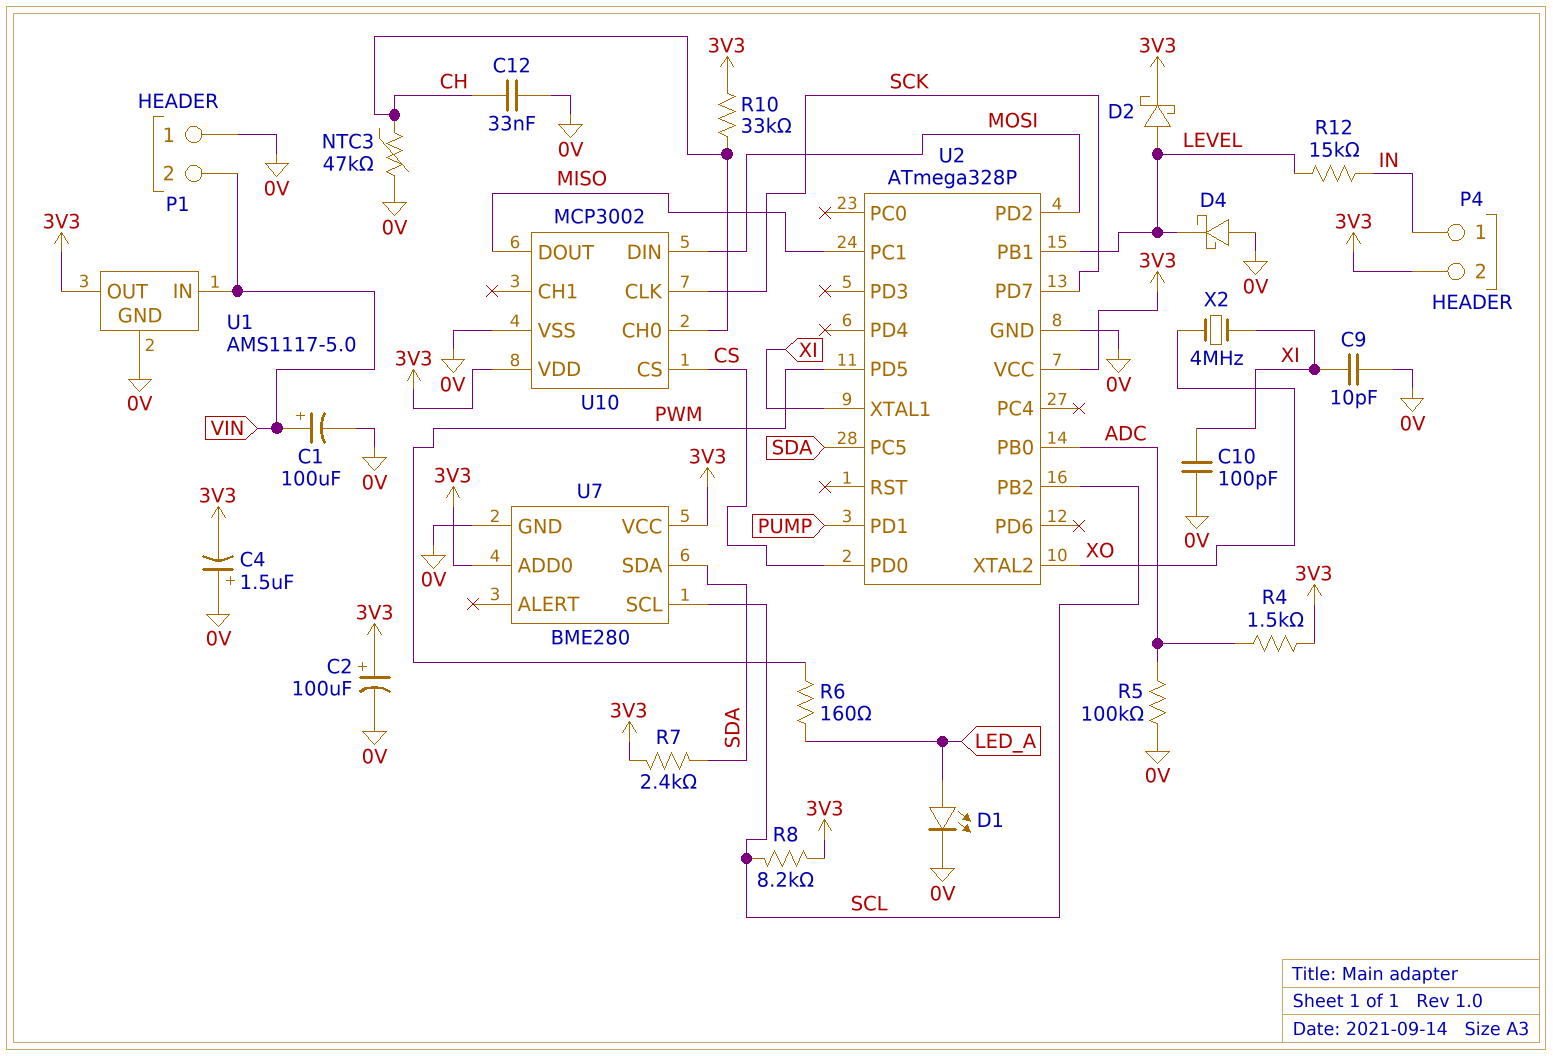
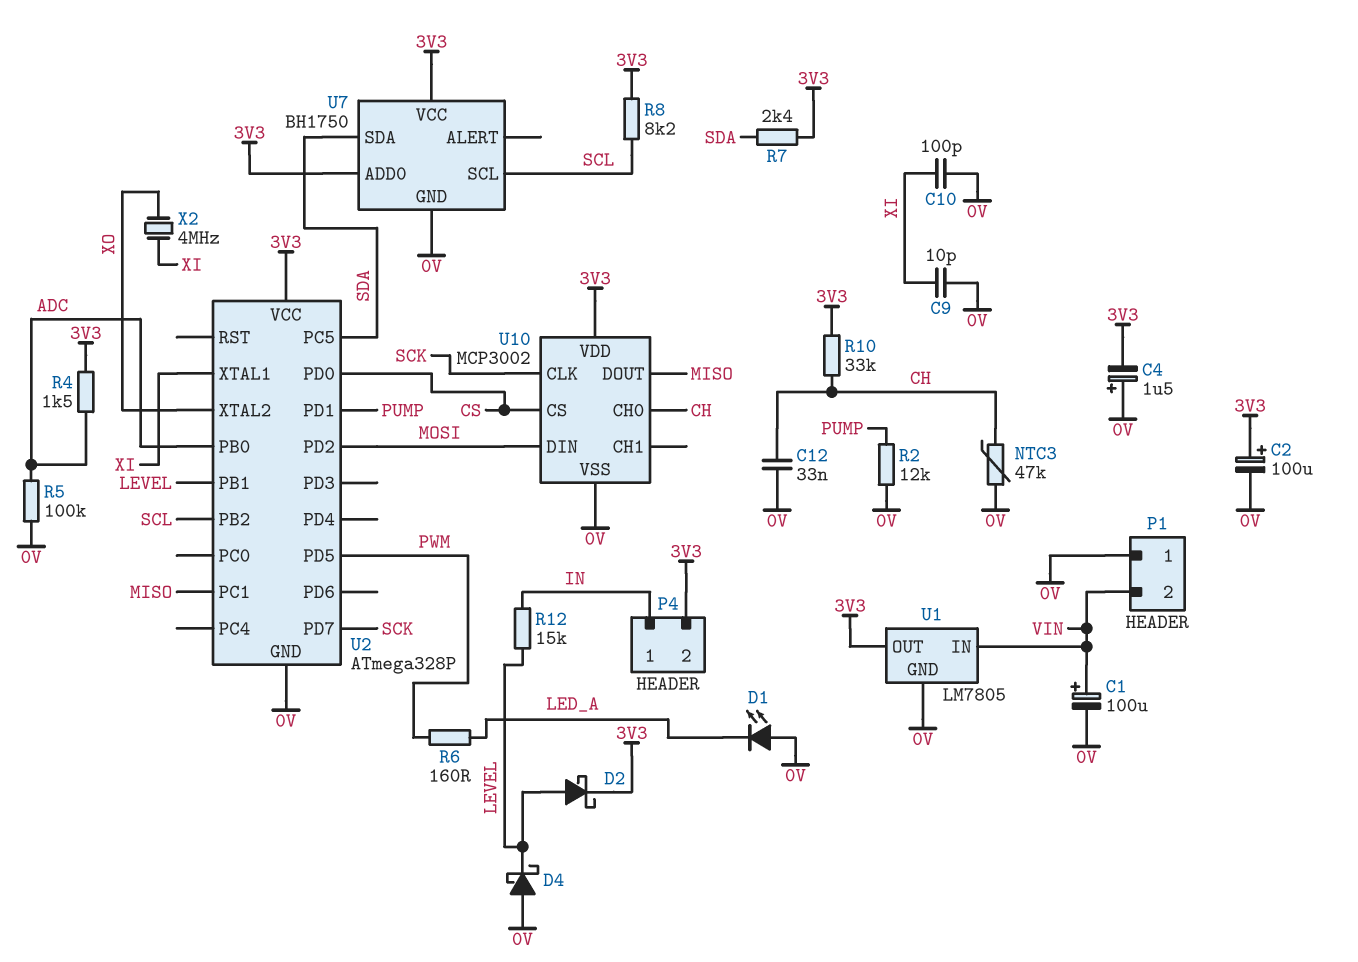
D1: LED (A LED_A, K 0V) -> LED (A 0V, K LED_A)
R2: none -> 12k (0V, PUMP)
U1: AMS1117-5.0 -> LM7805
U7: BME280 -> BH1750

